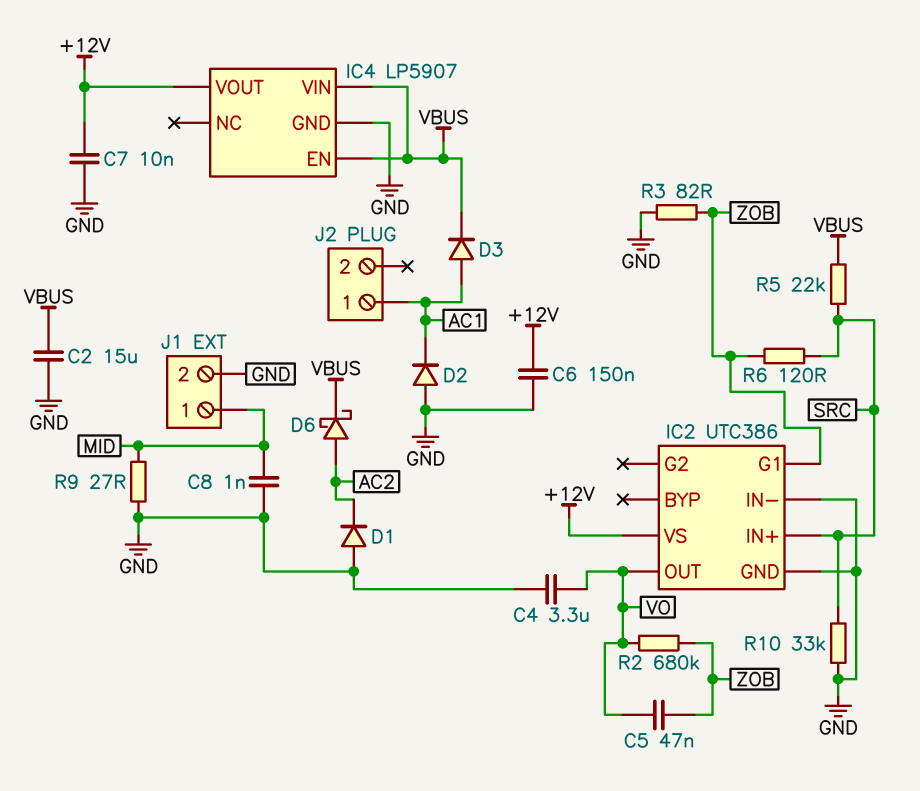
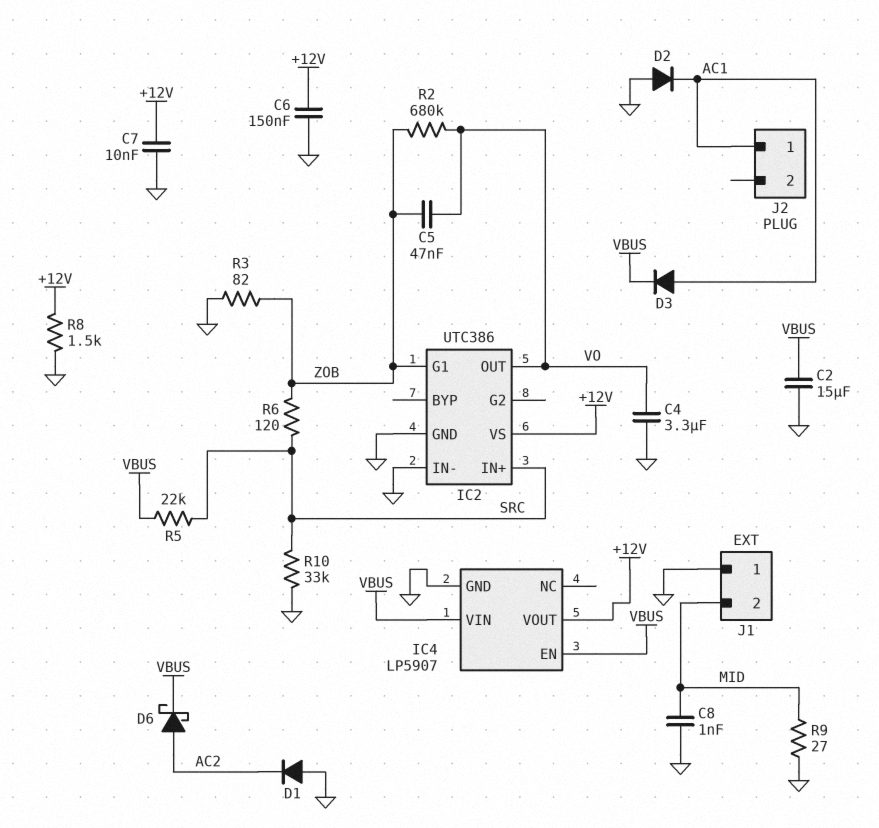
J1 pin 1: MID -> GND
J1 pin 2: GND -> MID
R8: none -> 1.5k (+12V, GND)

